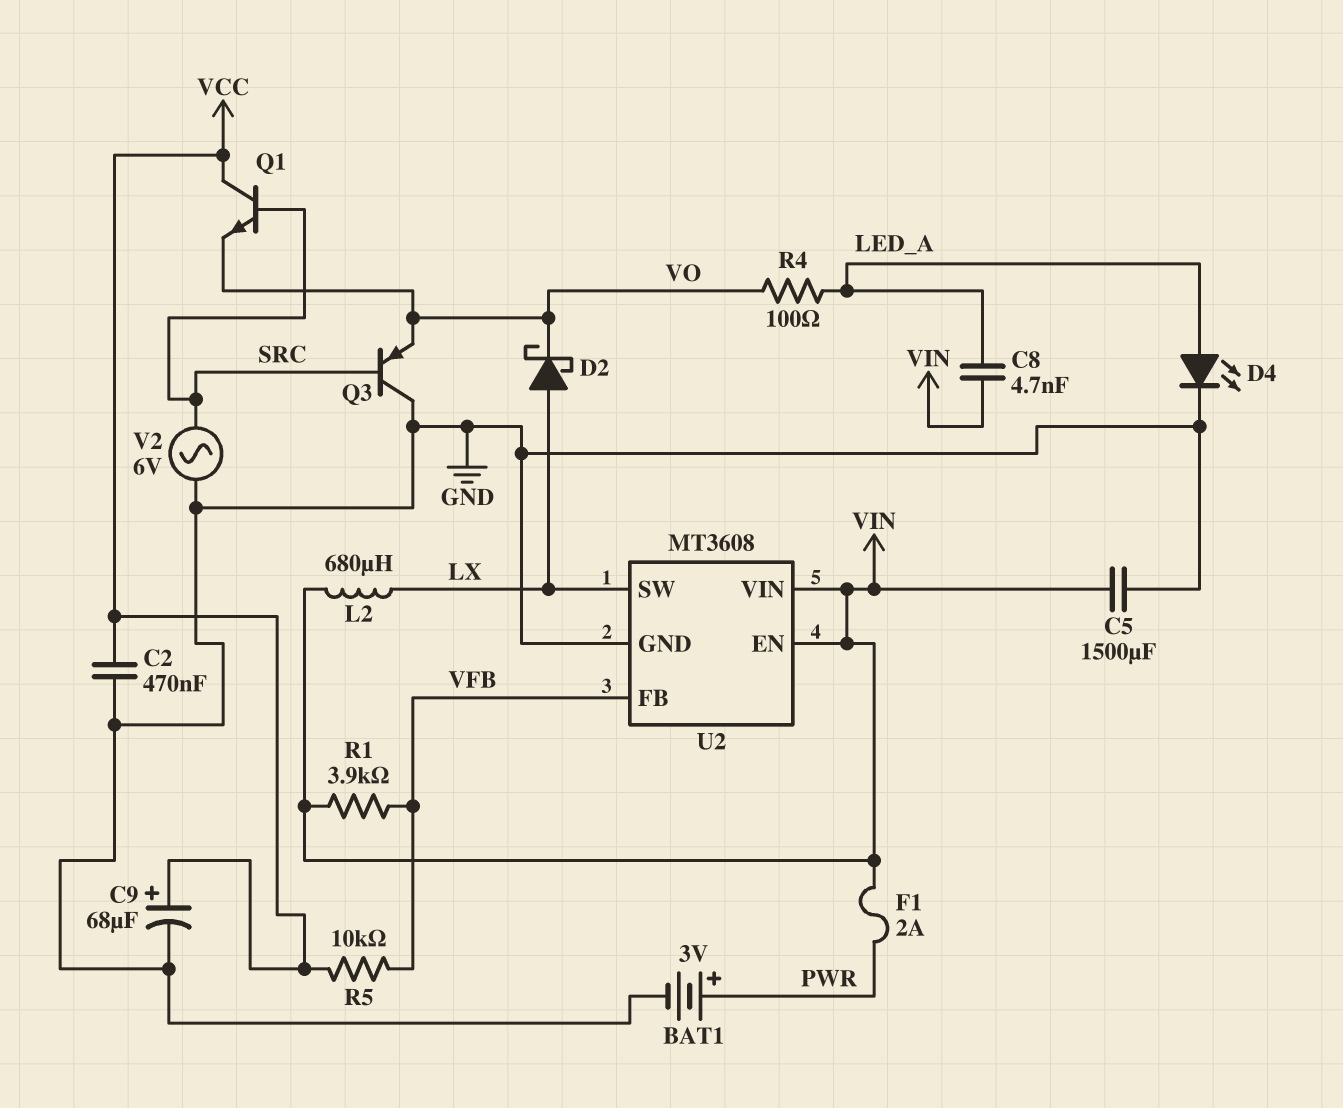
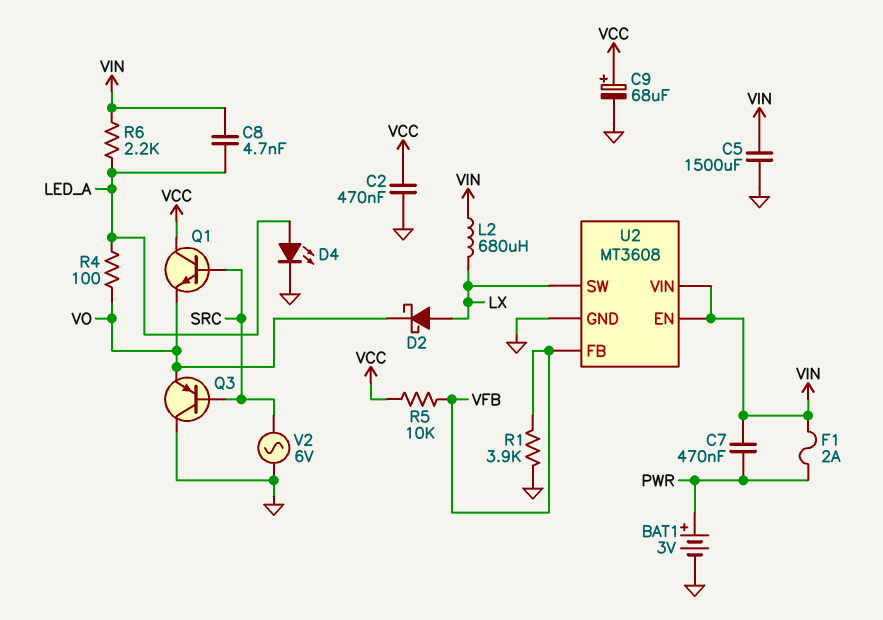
C7: none -> 470nF (PWR, VIN)
R1: 3.9k (VFB, VIN) -> 3.9k (GND, VFB)
R6: none -> 2.2k (LED_A, VIN)

